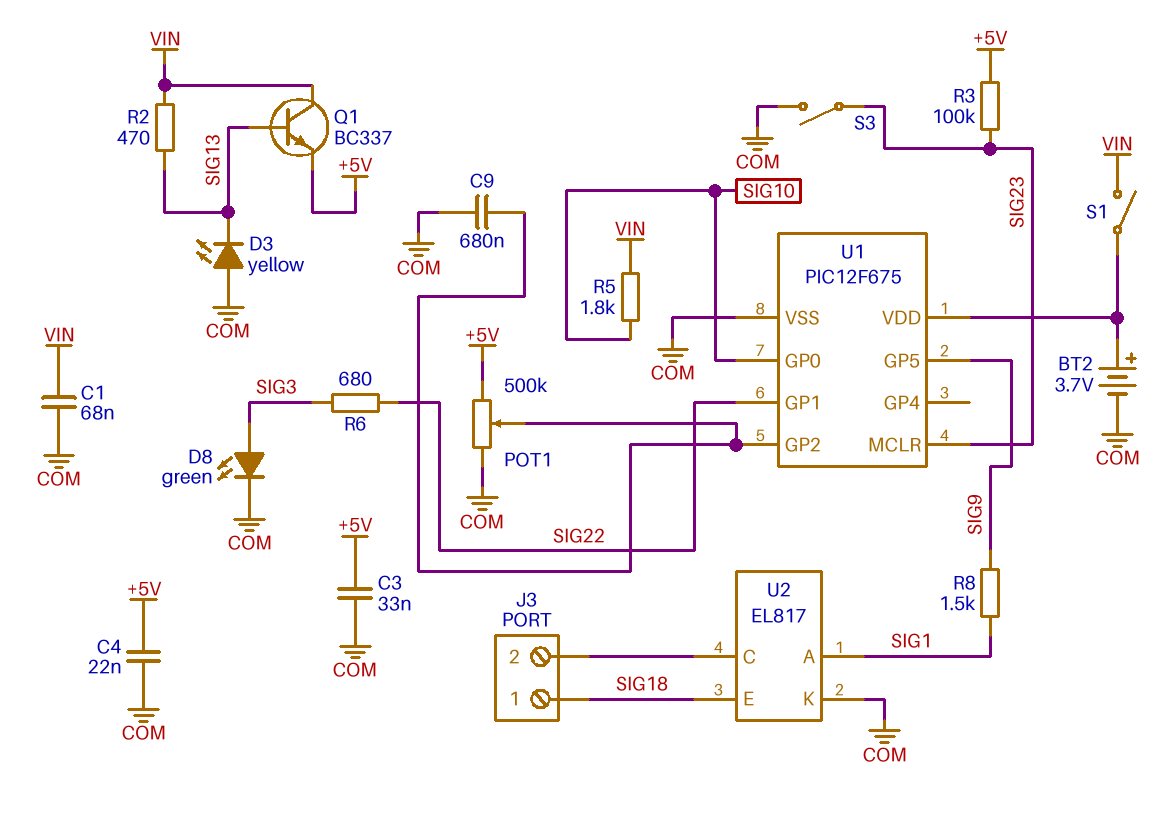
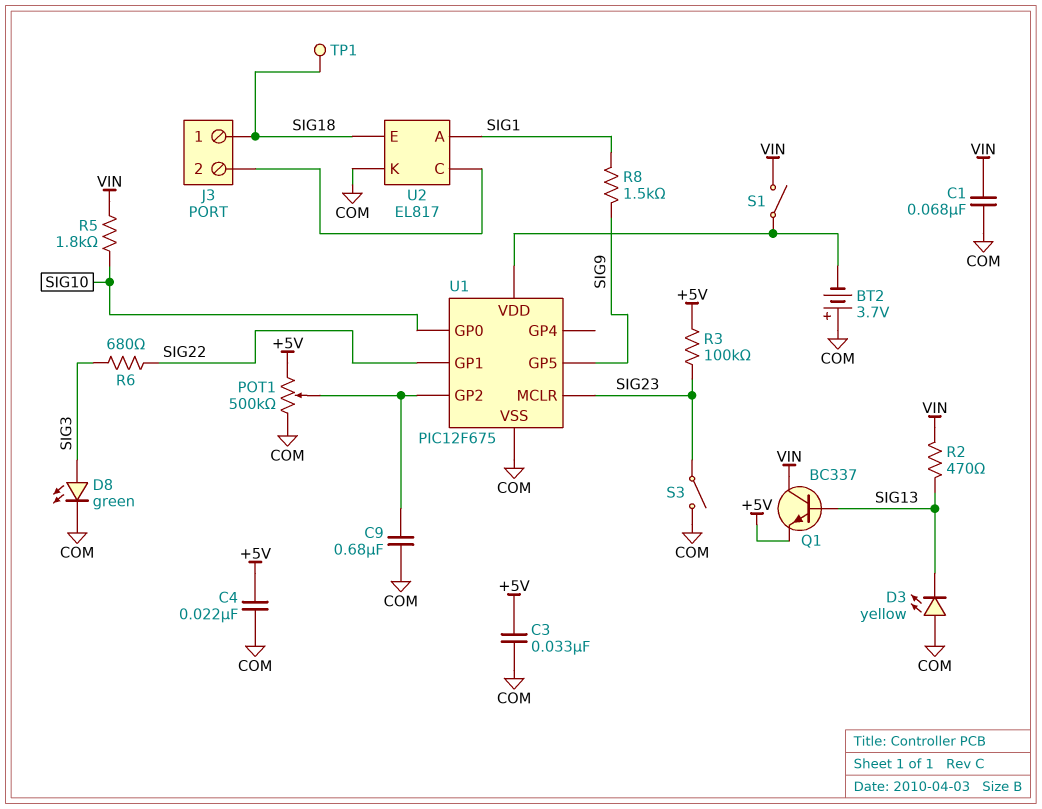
BT2: 3.7V (plus U1/VDD, minus COM) -> 3.7V (plus COM, minus U1/VDD)
TP1: none -> test point (SIG18)

